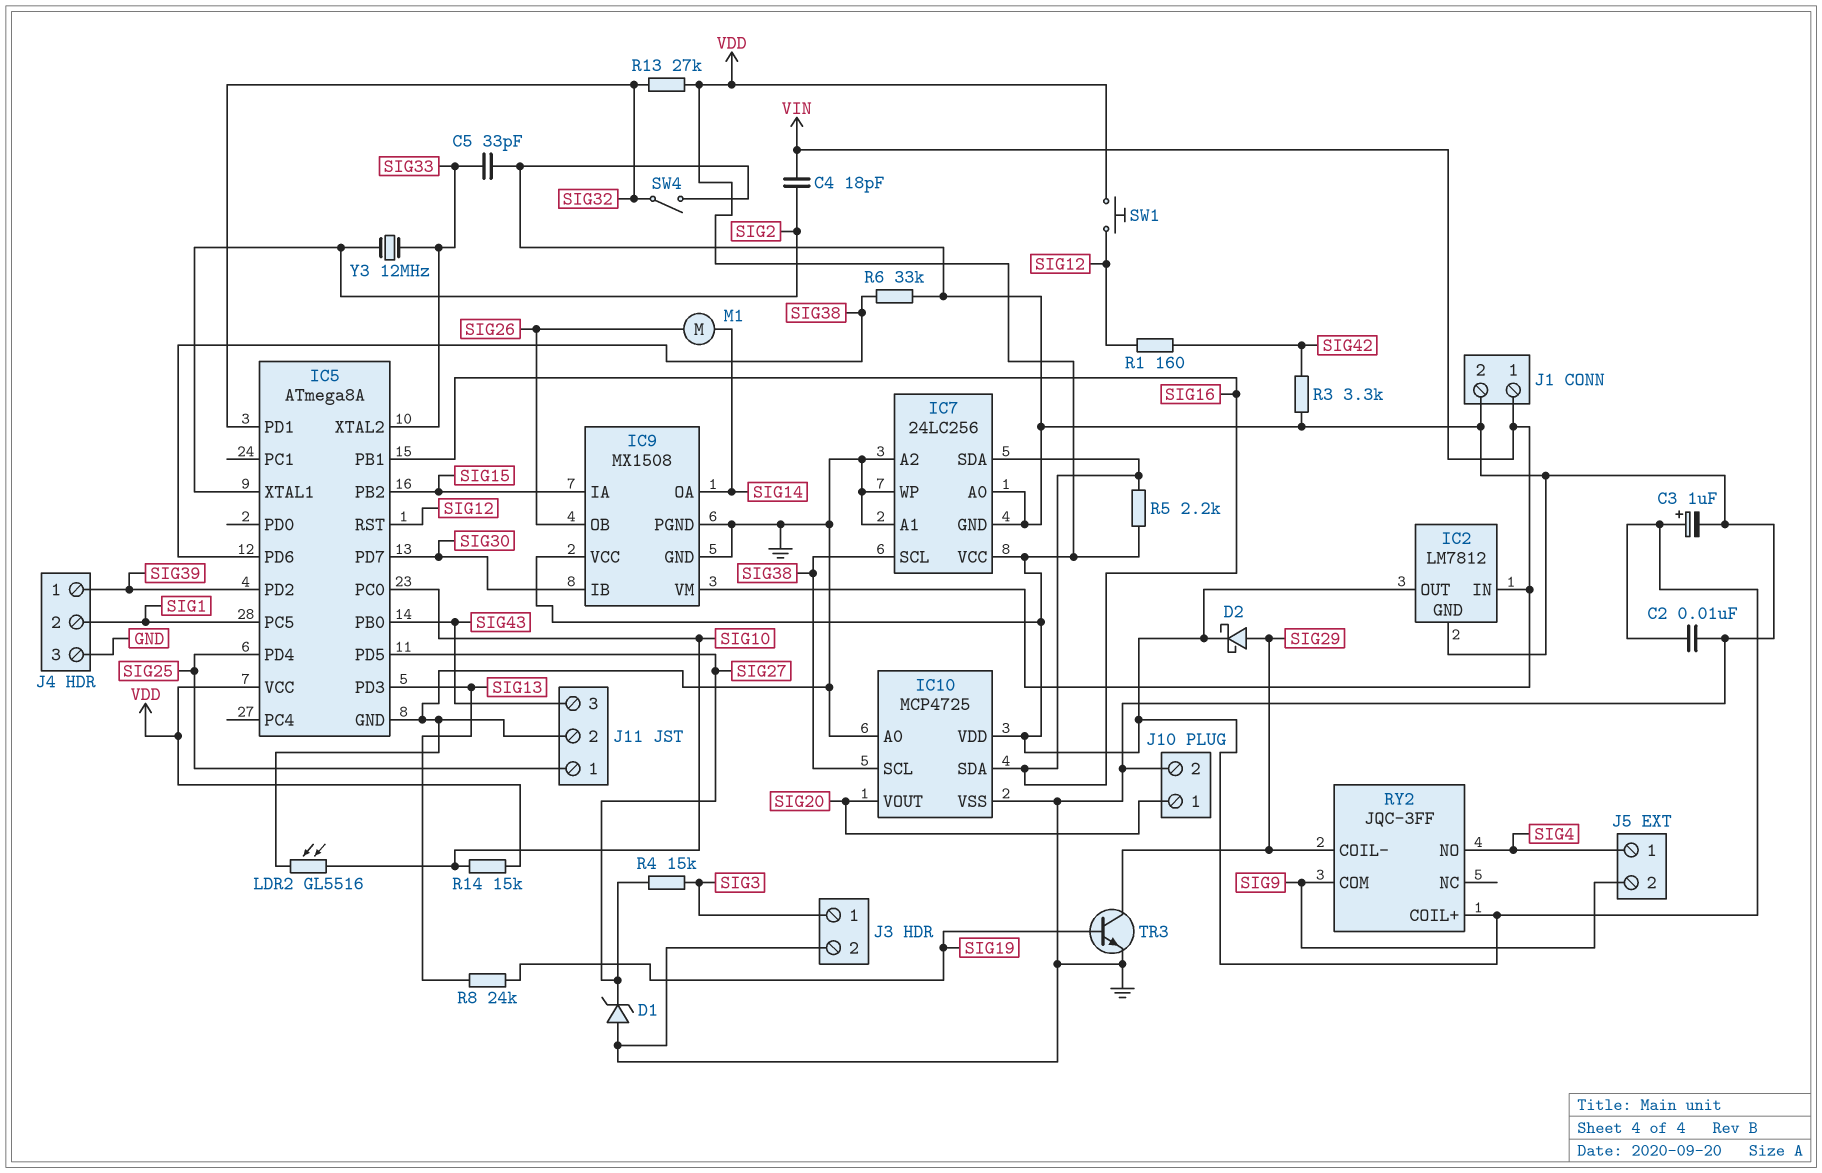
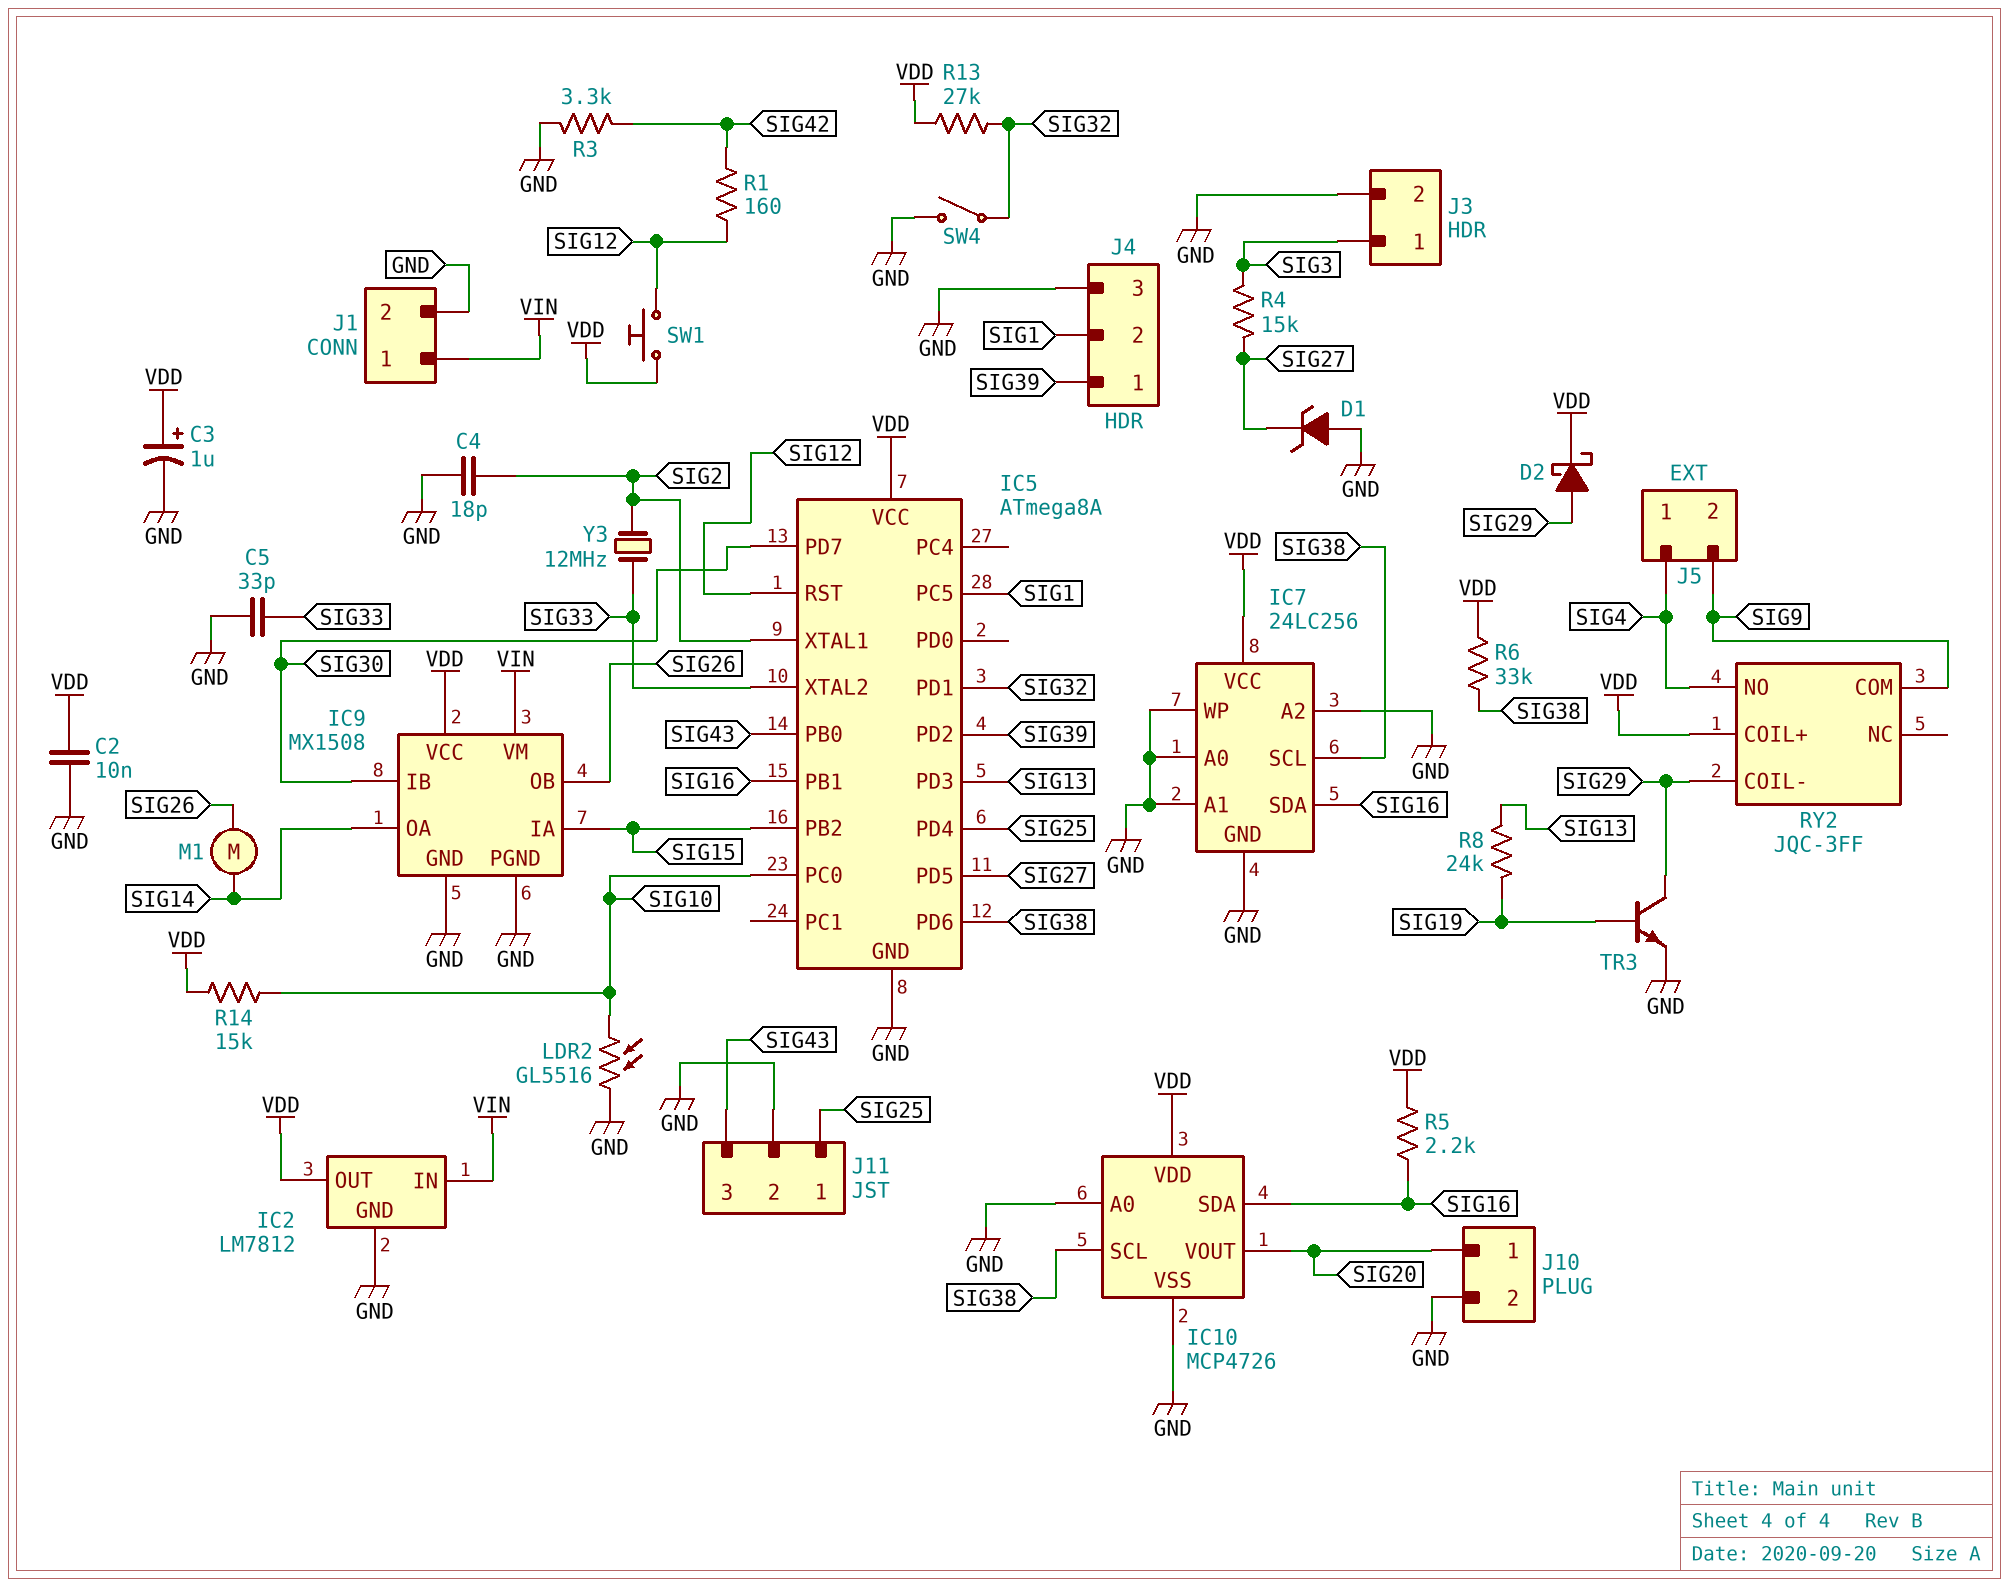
C4: 18pF (SIG2, VIN) -> 18pF (GND, SIG2)
IC10: MCP4725 -> MCP4726
R6: 33k (GND, SIG38) -> 33k (SIG38, VDD)

